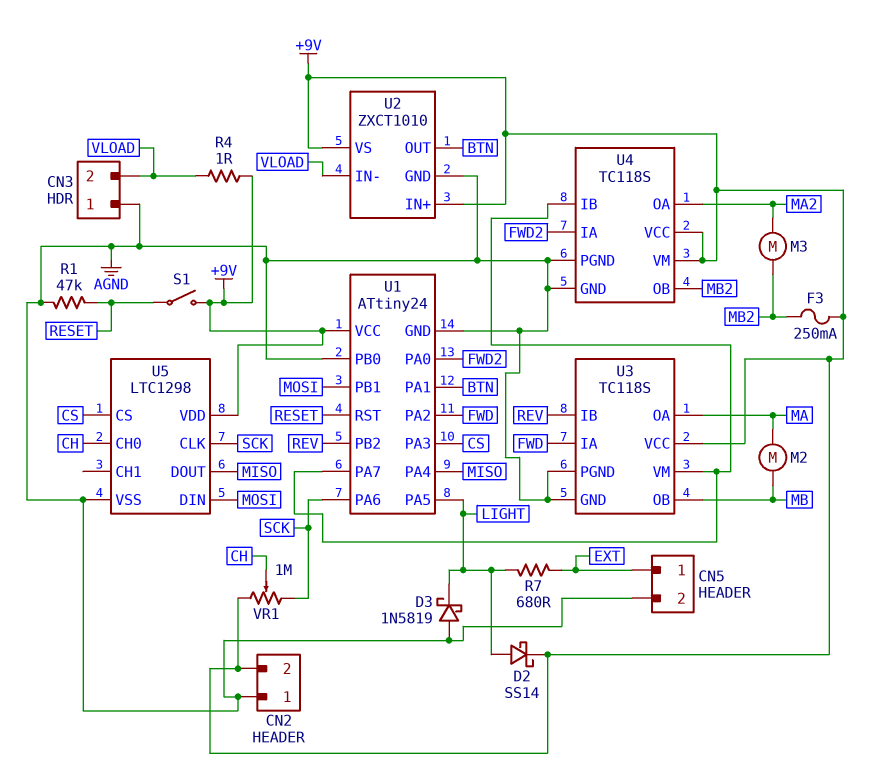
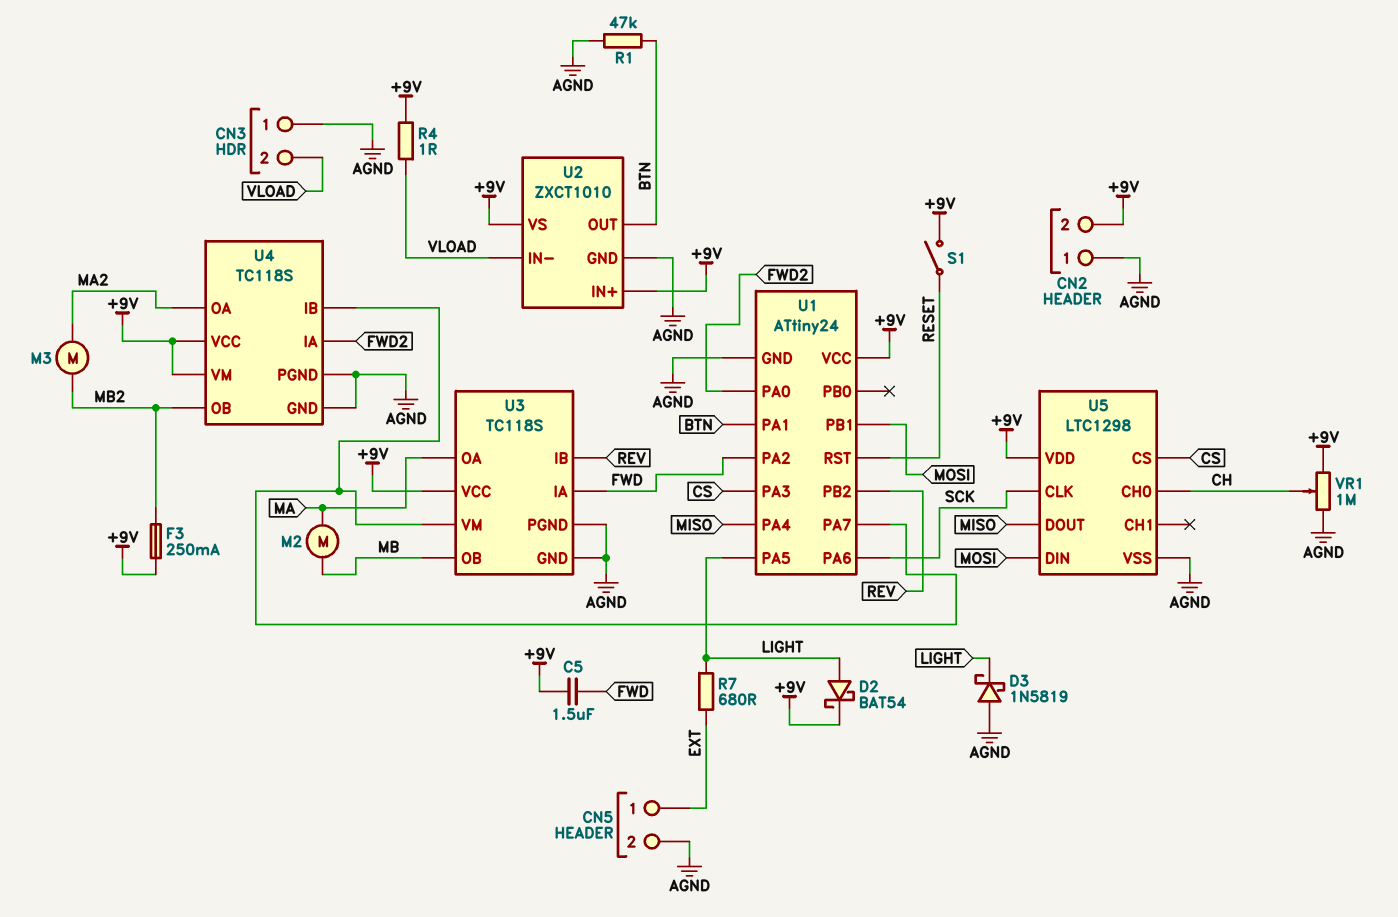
C5: none -> 1.5uF (+9V, FWD)
D2: schottky SS14 (A LIGHT, K +9V) -> schottky BAT54 (A LIGHT, K +9V)
R1: 47k (AGND, RESET) -> 47k (AGND, BTN)
U1 pin PB0: AGND -> none
VR1: 1M (+9V, SCK, wiper CH) -> 1M (+9V, AGND, wiper CH)

